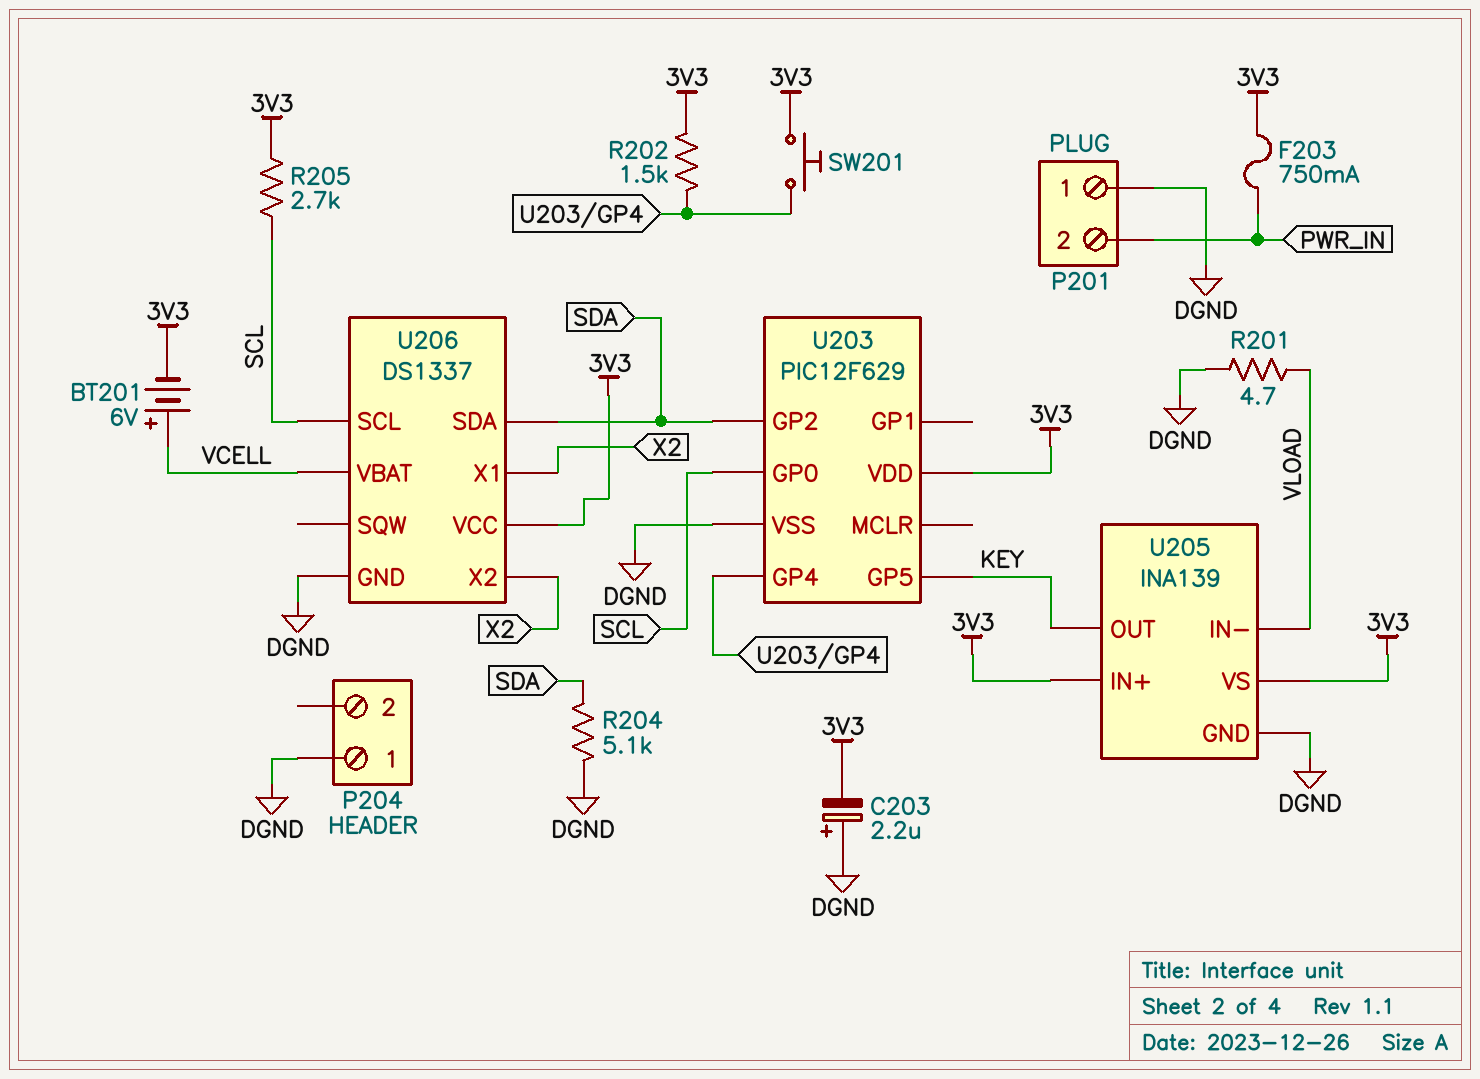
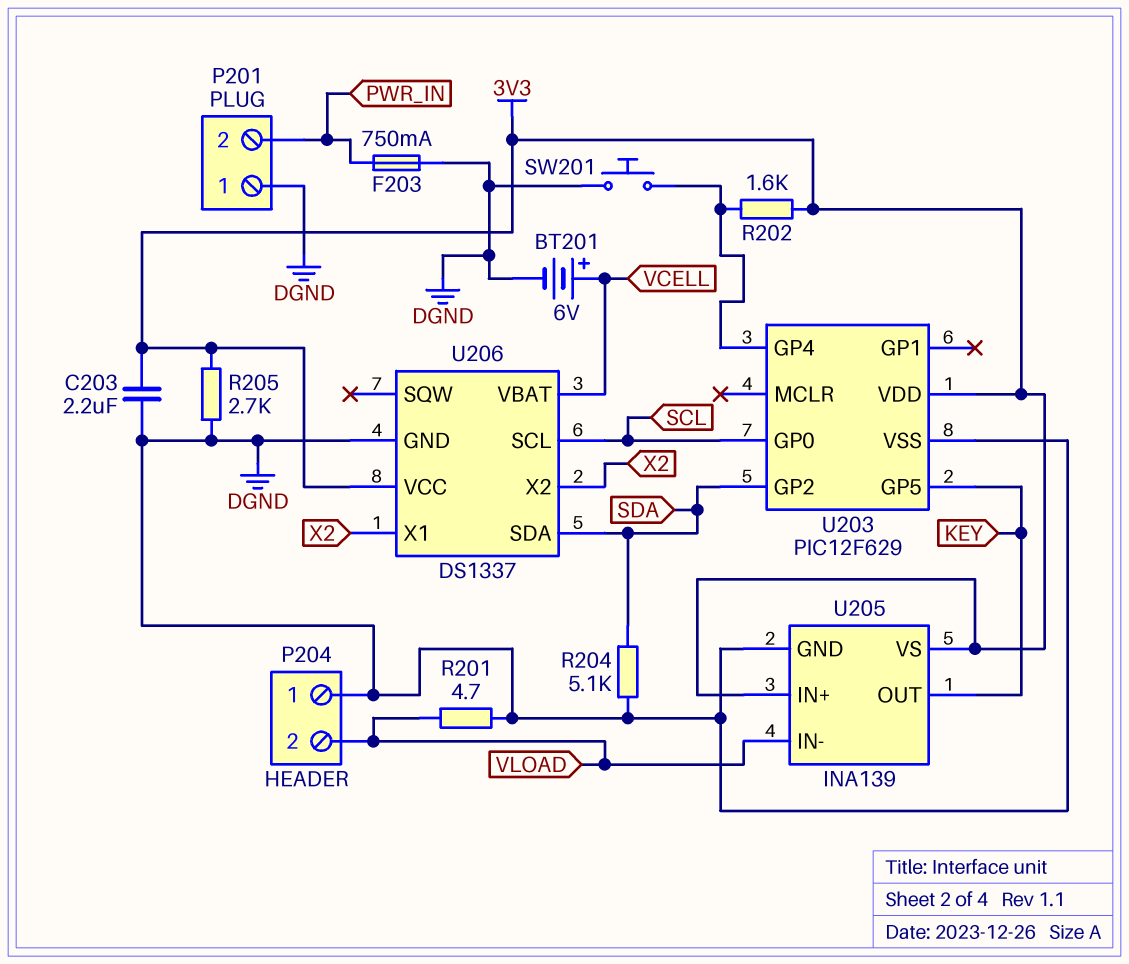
BT201: 6V (plus VCELL, minus 3V3) -> 6V (plus VCELL, minus DGND)
C203: 2.2uF (plus DGND, minus 3V3) -> 2.2uF (3V3, DGND)
F203: 750mA (3V3, PWR_IN) -> 750mA (DGND, PWR_IN)
P204 pin 2: none -> VLOAD
R202: 1.5k (3V3, U203/GP4) -> 1.6k (3V3, U203/GP4)
R205: 2.7k (3V3, SCL) -> 2.7k (3V3, DGND)
SW201: button (3V3, U203/GP4) -> button (DGND, U203/GP4)

